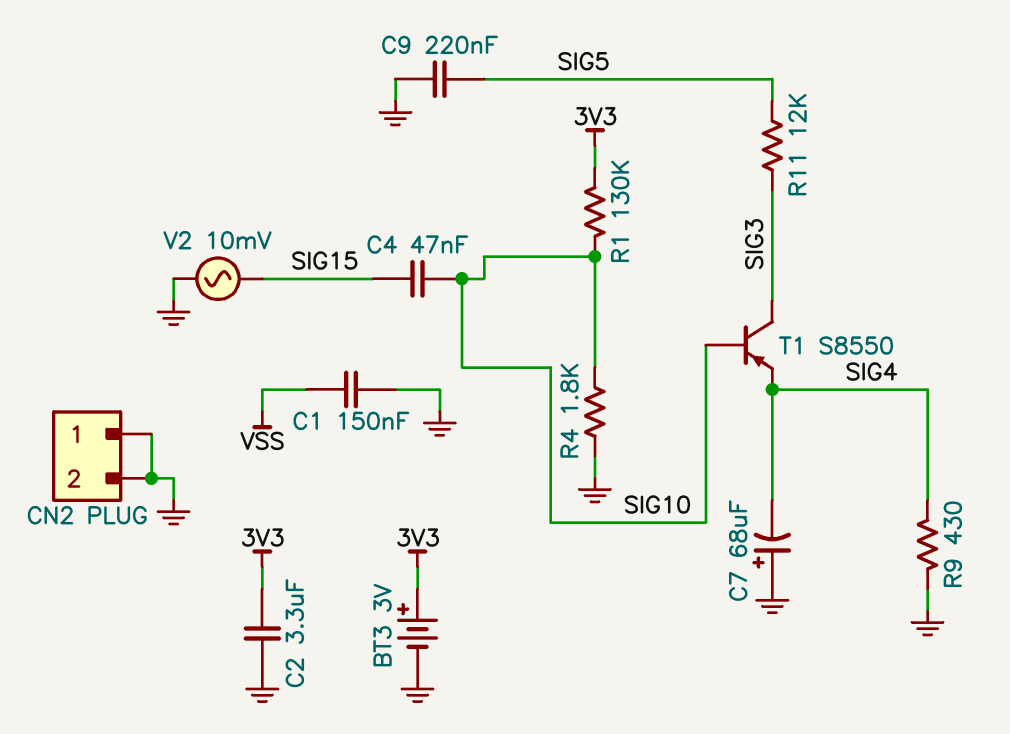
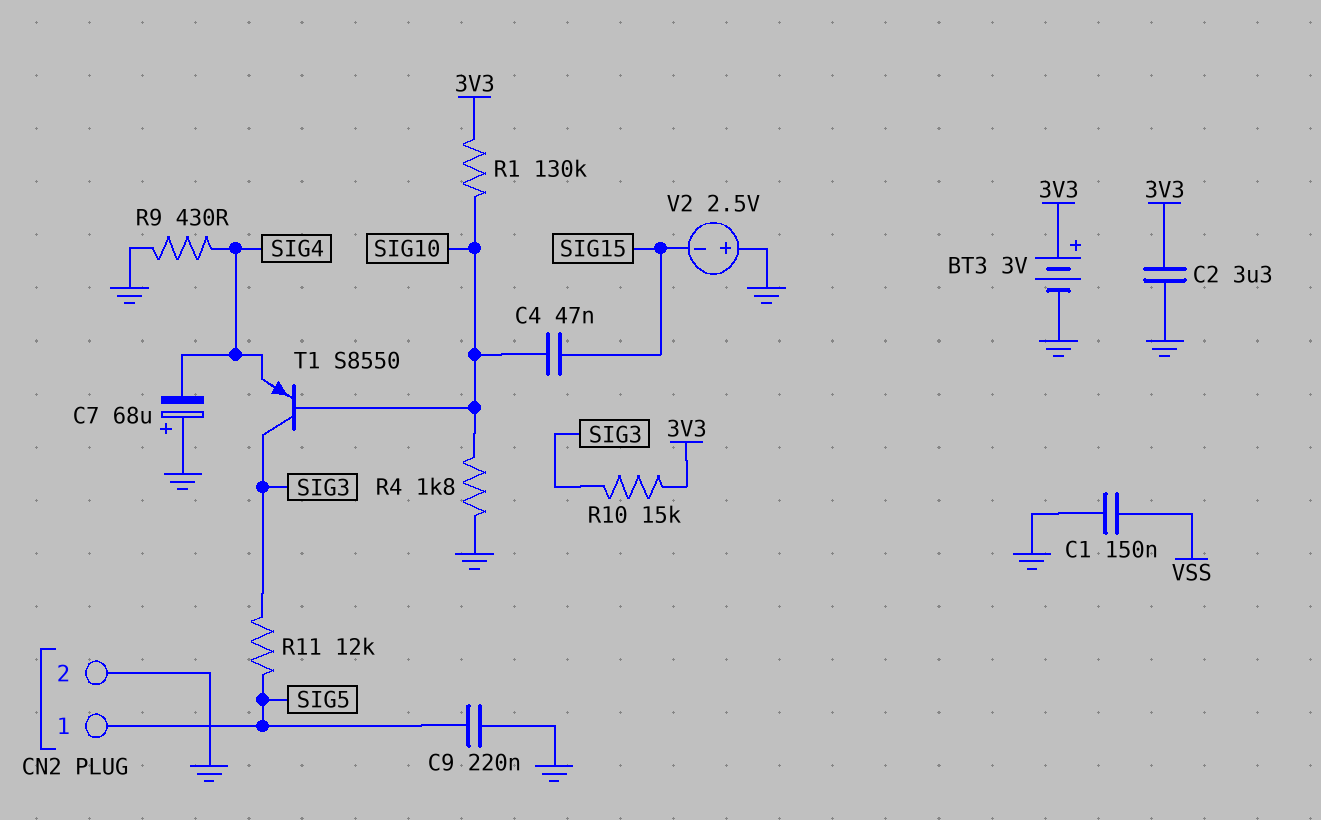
CN2 pin 1: GND -> SIG5
R10: none -> 15k (3V3, SIG3)
V2: AC 10mV (GND, SIG15) -> 2.5V (plus GND, minus SIG15)

